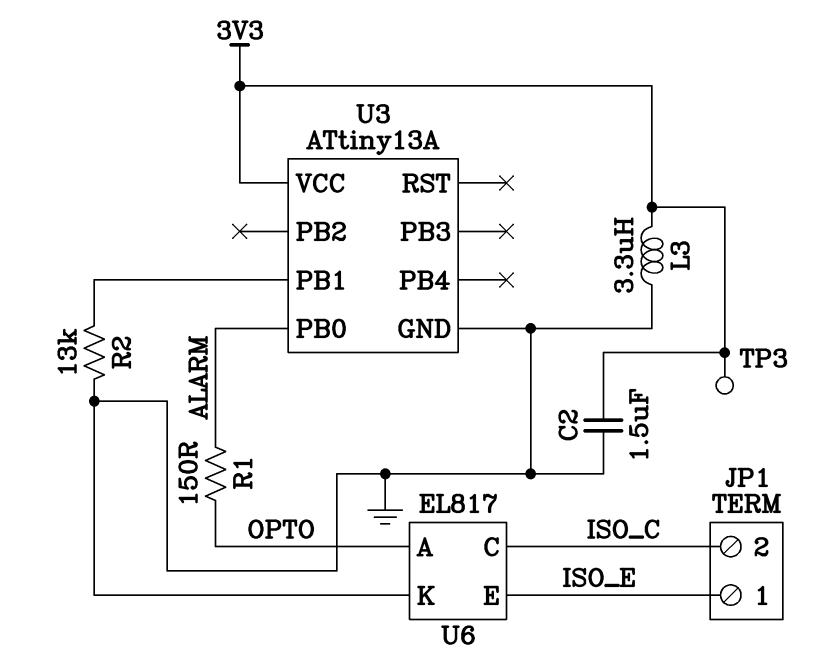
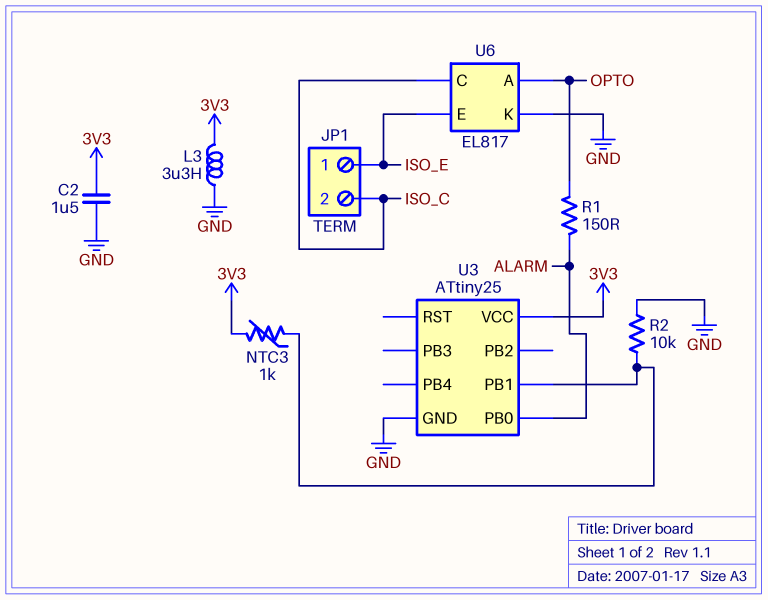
NTC3: none -> 1k (3V3, U3/PB1)
R2: 13k (GND, U3/PB1) -> 10k (GND, U3/PB1)
TP3: test point (3V3) -> none
U3: ATtiny13A -> ATtiny25

